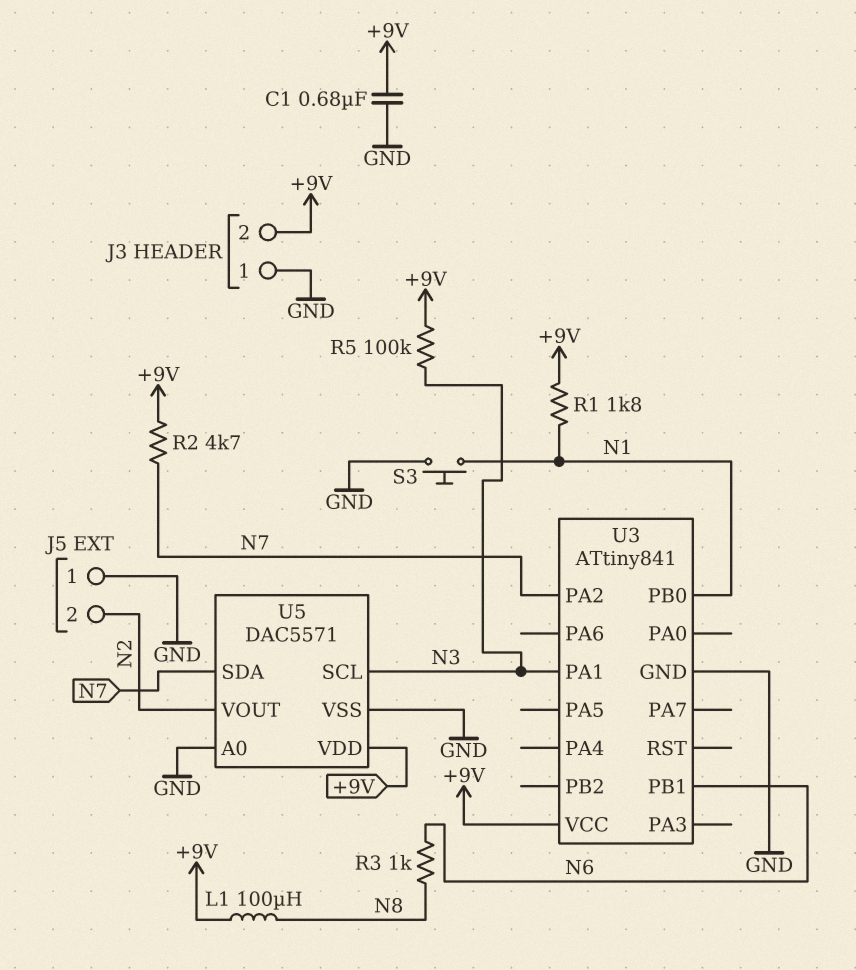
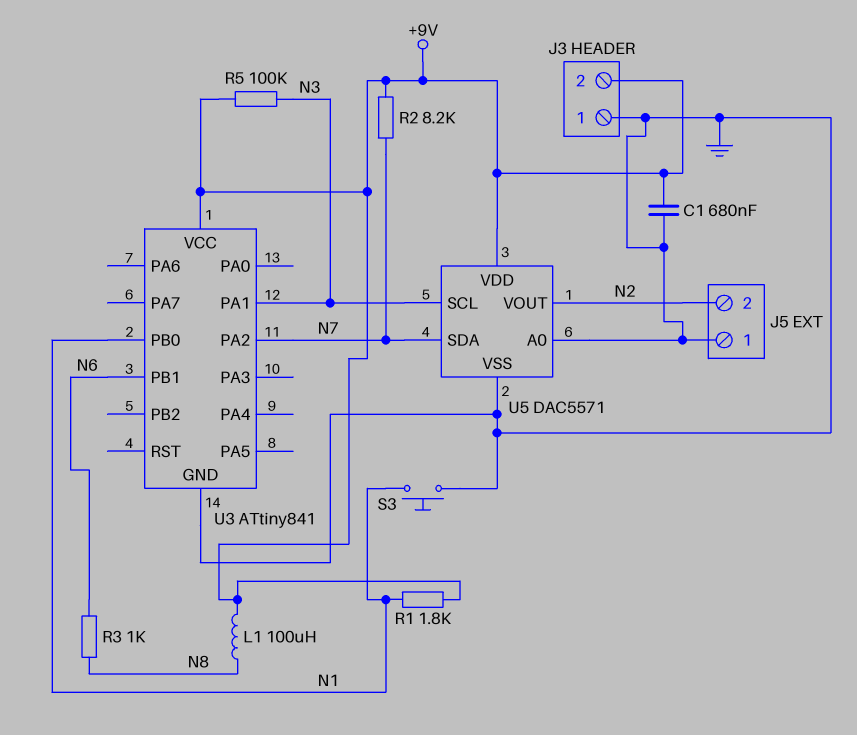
R2: 4.7k (+9V, N7) -> 8.2k (+9V, N7)

